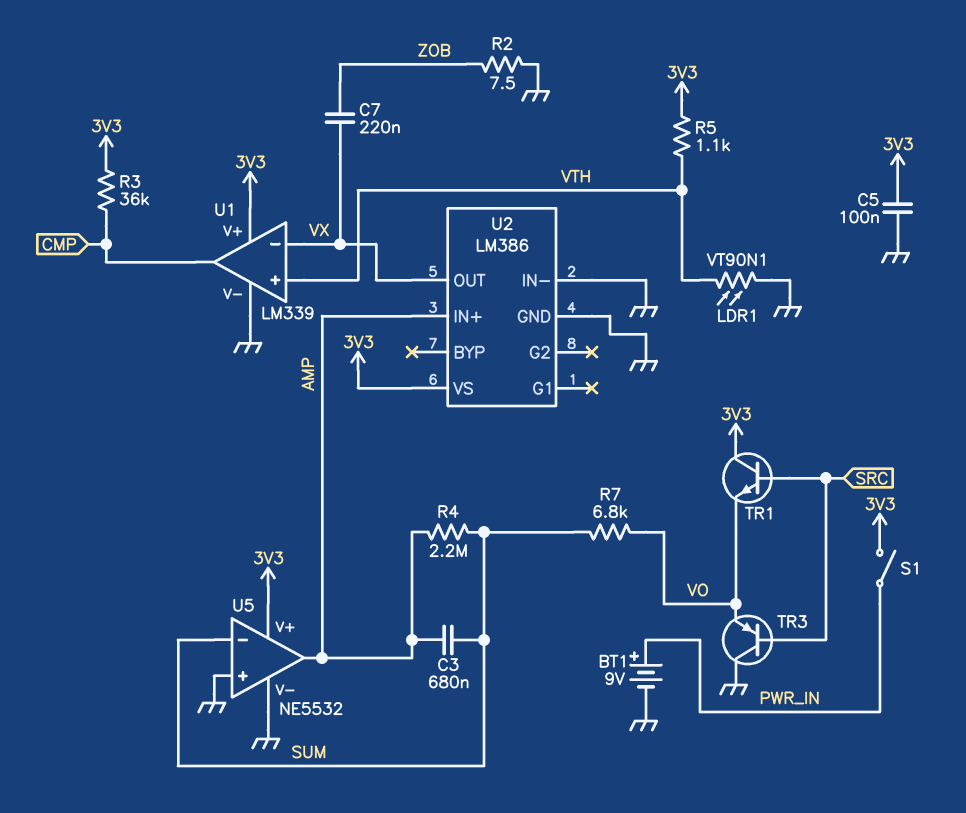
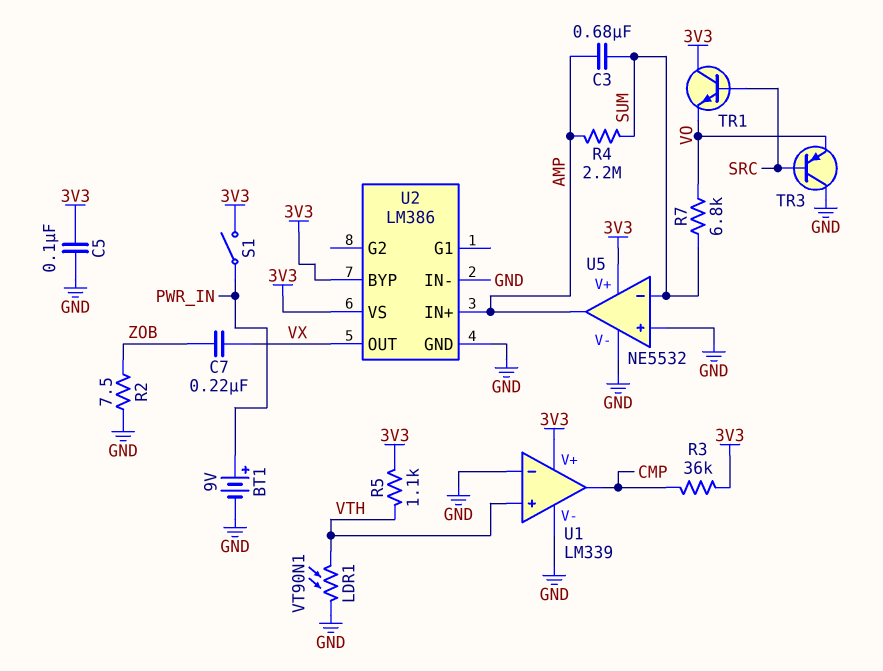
U1 pin in-: VX -> GND
U2 pin BYP: none -> 3V3

